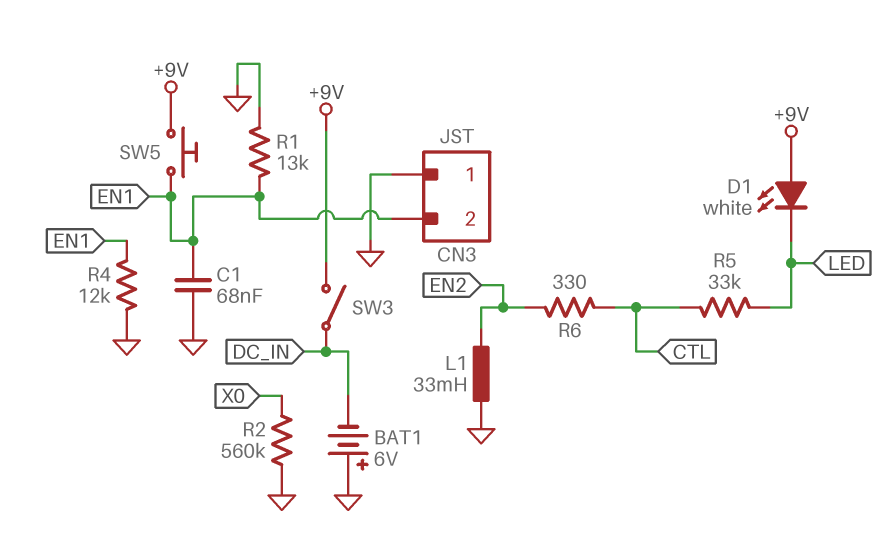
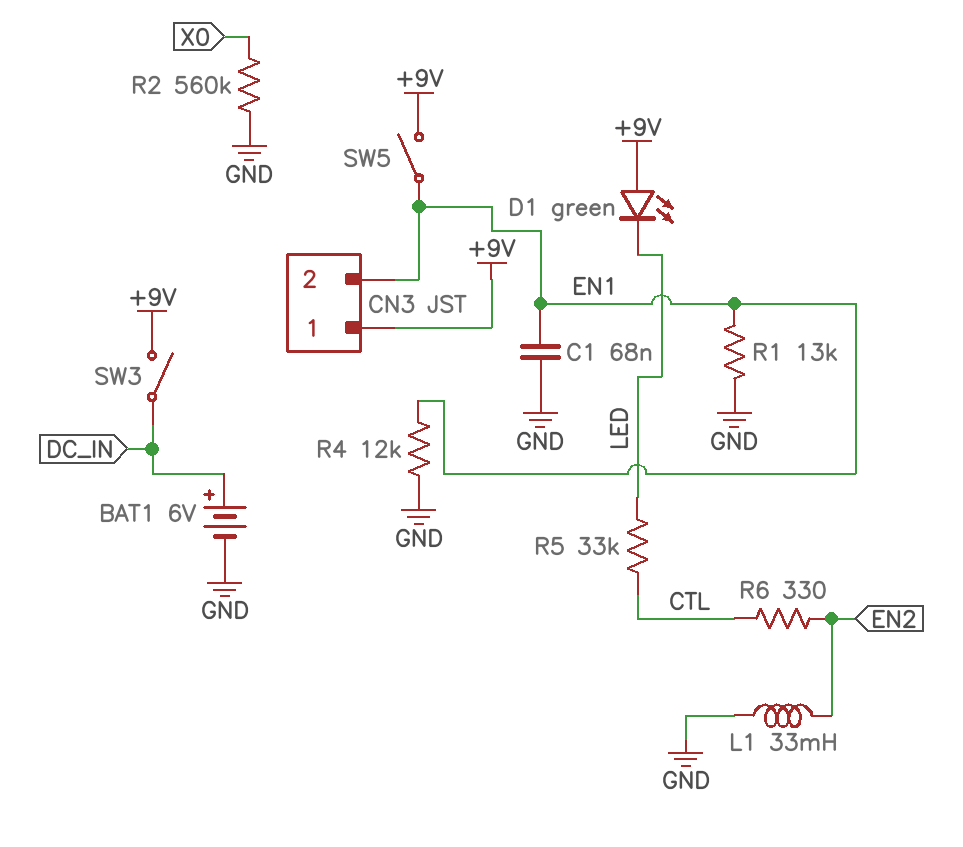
BAT1: 6V (plus GND, minus DC_IN) -> 6V (plus DC_IN, minus GND)
CN3 pin 1: GND -> +9V
D1: LED white (A +9V, K LED) -> LED green (A +9V, K LED)
SW5: button (+9V, EN1) -> switch (+9V, EN1)

